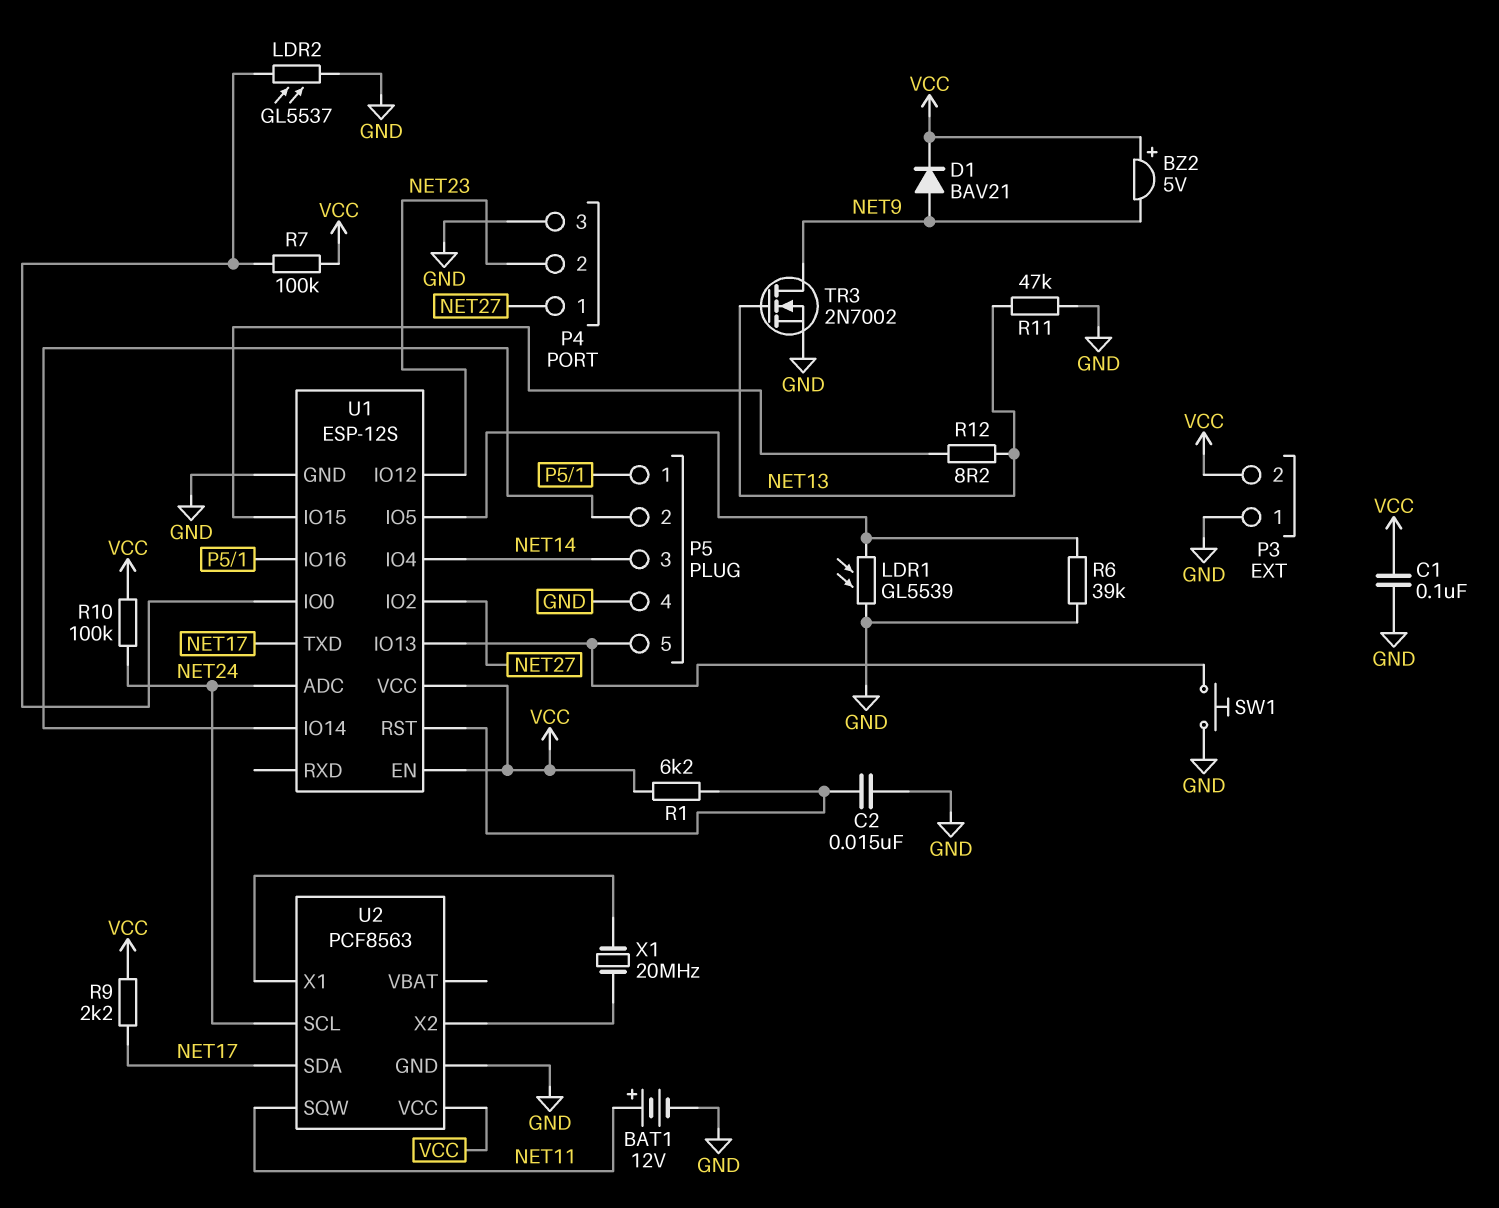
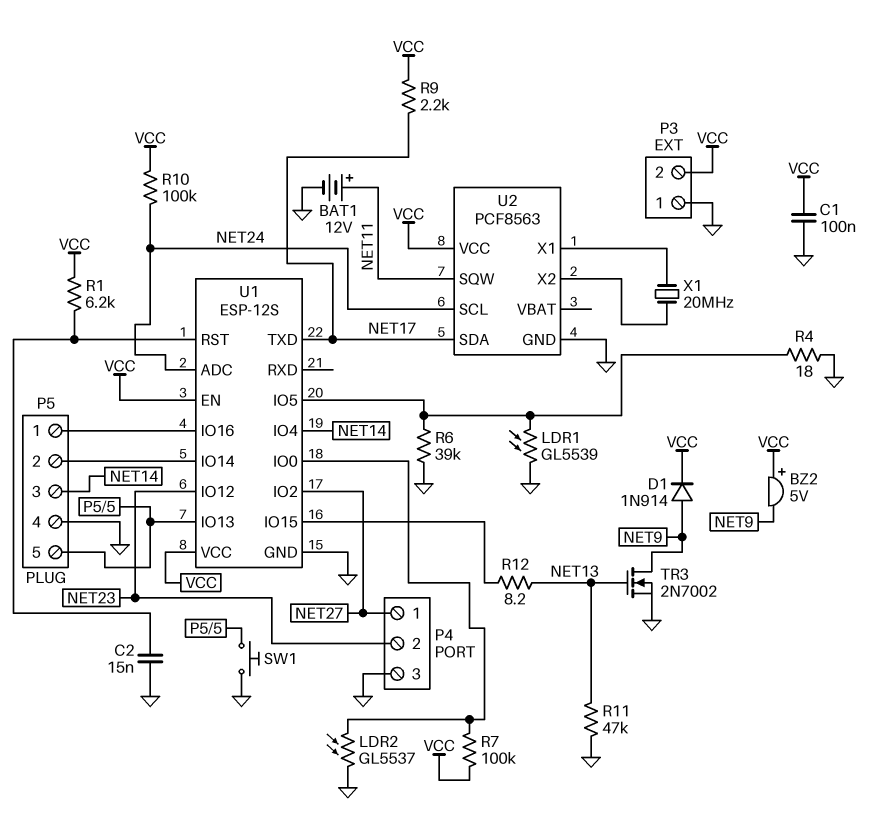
D1: diode BAV21 (A NET9, K VCC) -> diode 1N914 (A NET9, K VCC)
R4: none -> 18 (GND, U1/IO5)

